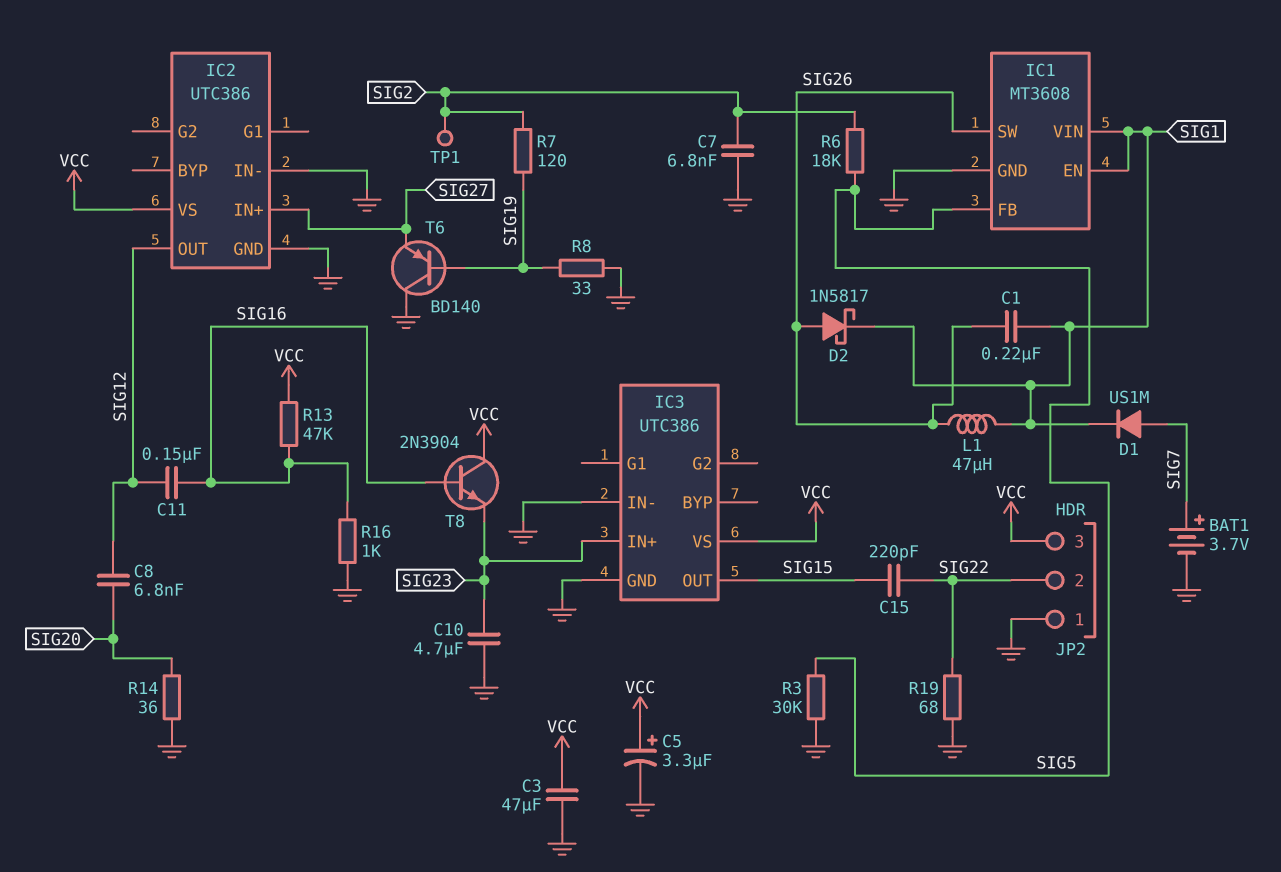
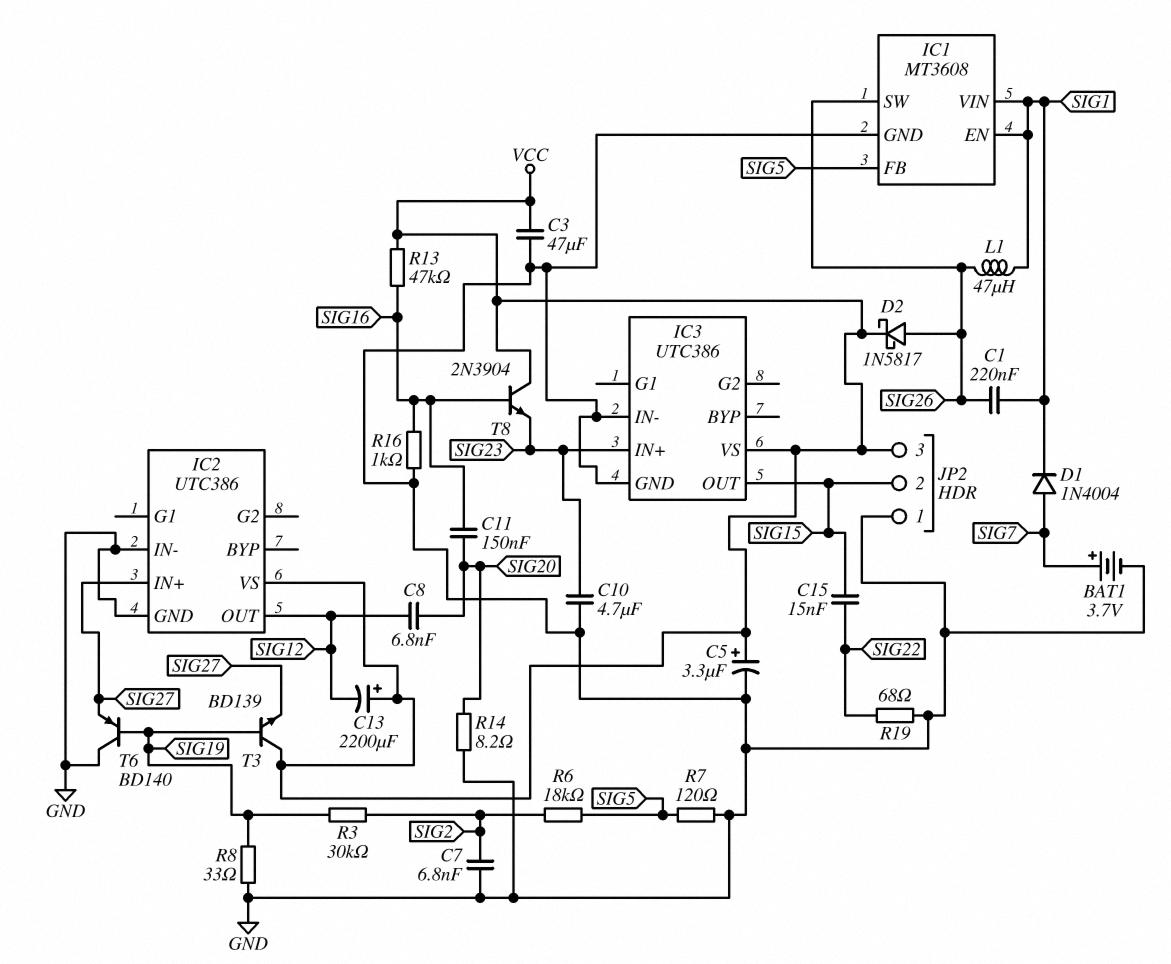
C11: 150nF (SIG12, SIG16) -> 150nF (SIG16, SIG20)
C13: none -> 2200uF (plus VCC, minus SIG12)
C15: 220pF (SIG15, SIG22) -> 15nF (SIG15, SIG22)
D1: diode US1M (A SIG7, K SIG1) -> diode 1N4004 (A SIG7, K SIG1)
D2: schottky 1N5817 (A SIG26, K SIG1) -> schottky 1N5817 (A SIG26, K VCC)
JP2 pin 2: SIG22 -> SIG15
R3: 30k (GND, SIG5) -> 30k (SIG2, SIG19)
R7: 120 (SIG2, SIG19) -> 120 (GND, SIG5)
R14: 36 (GND, SIG20) -> 8.2 (GND, SIG20)
T3: none -> NPN BD139 (B SIG19, C VCC, E SIG27)
TP1: test point (SIG2) -> none

